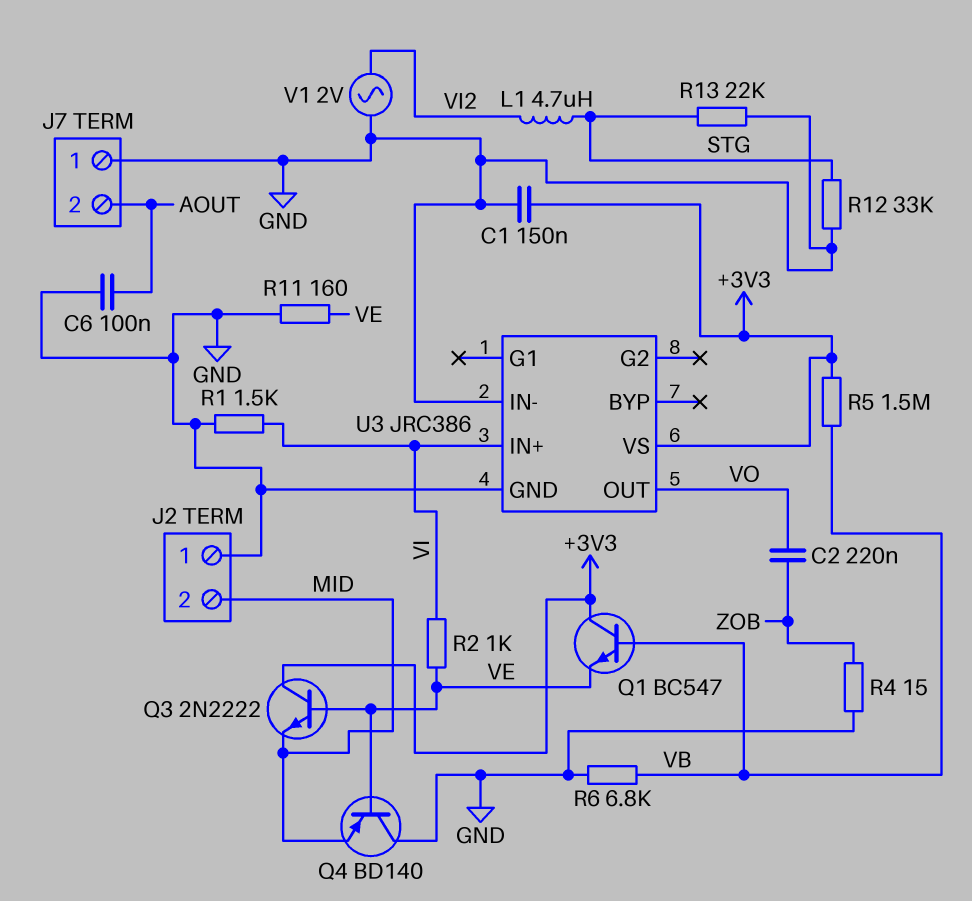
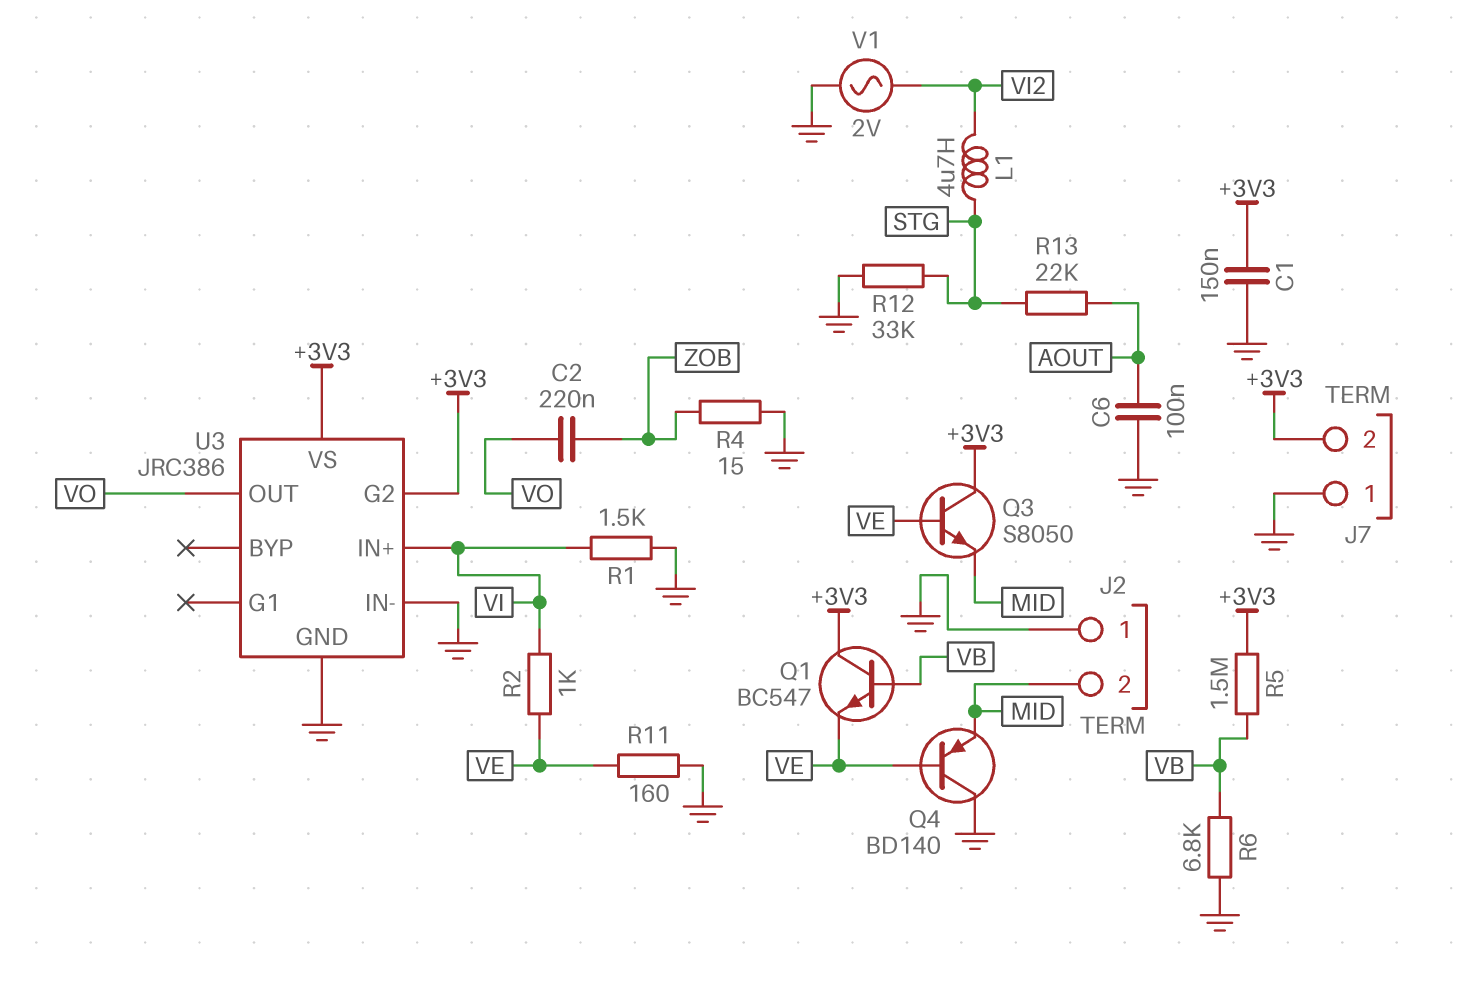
J7 pin 2: AOUT -> +3V3
Q3: NPN 2N2222 (B VE, C +3V3, E MID) -> NPN S8050 (B VE, C +3V3, E MID)
R13: 22k (GND, STG) -> 22k (AOUT, STG)
U3 pin G2: none -> +3V3

